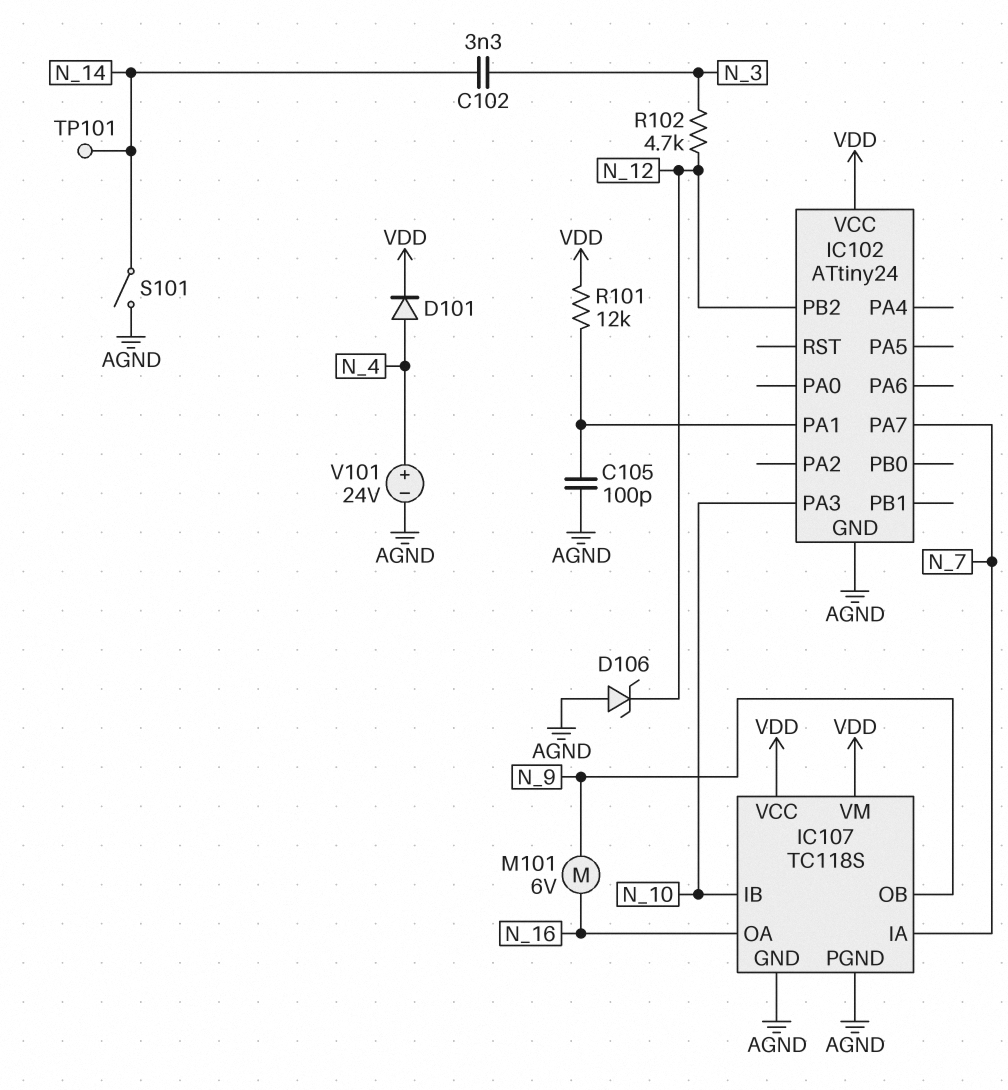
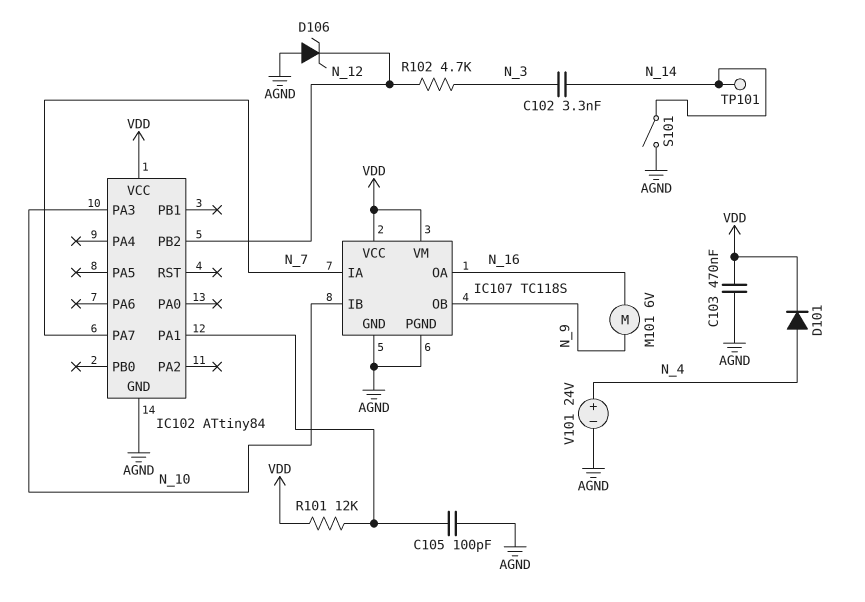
C103: none -> 470nF (AGND, VDD)
IC102: ATtiny24 -> ATtiny84

